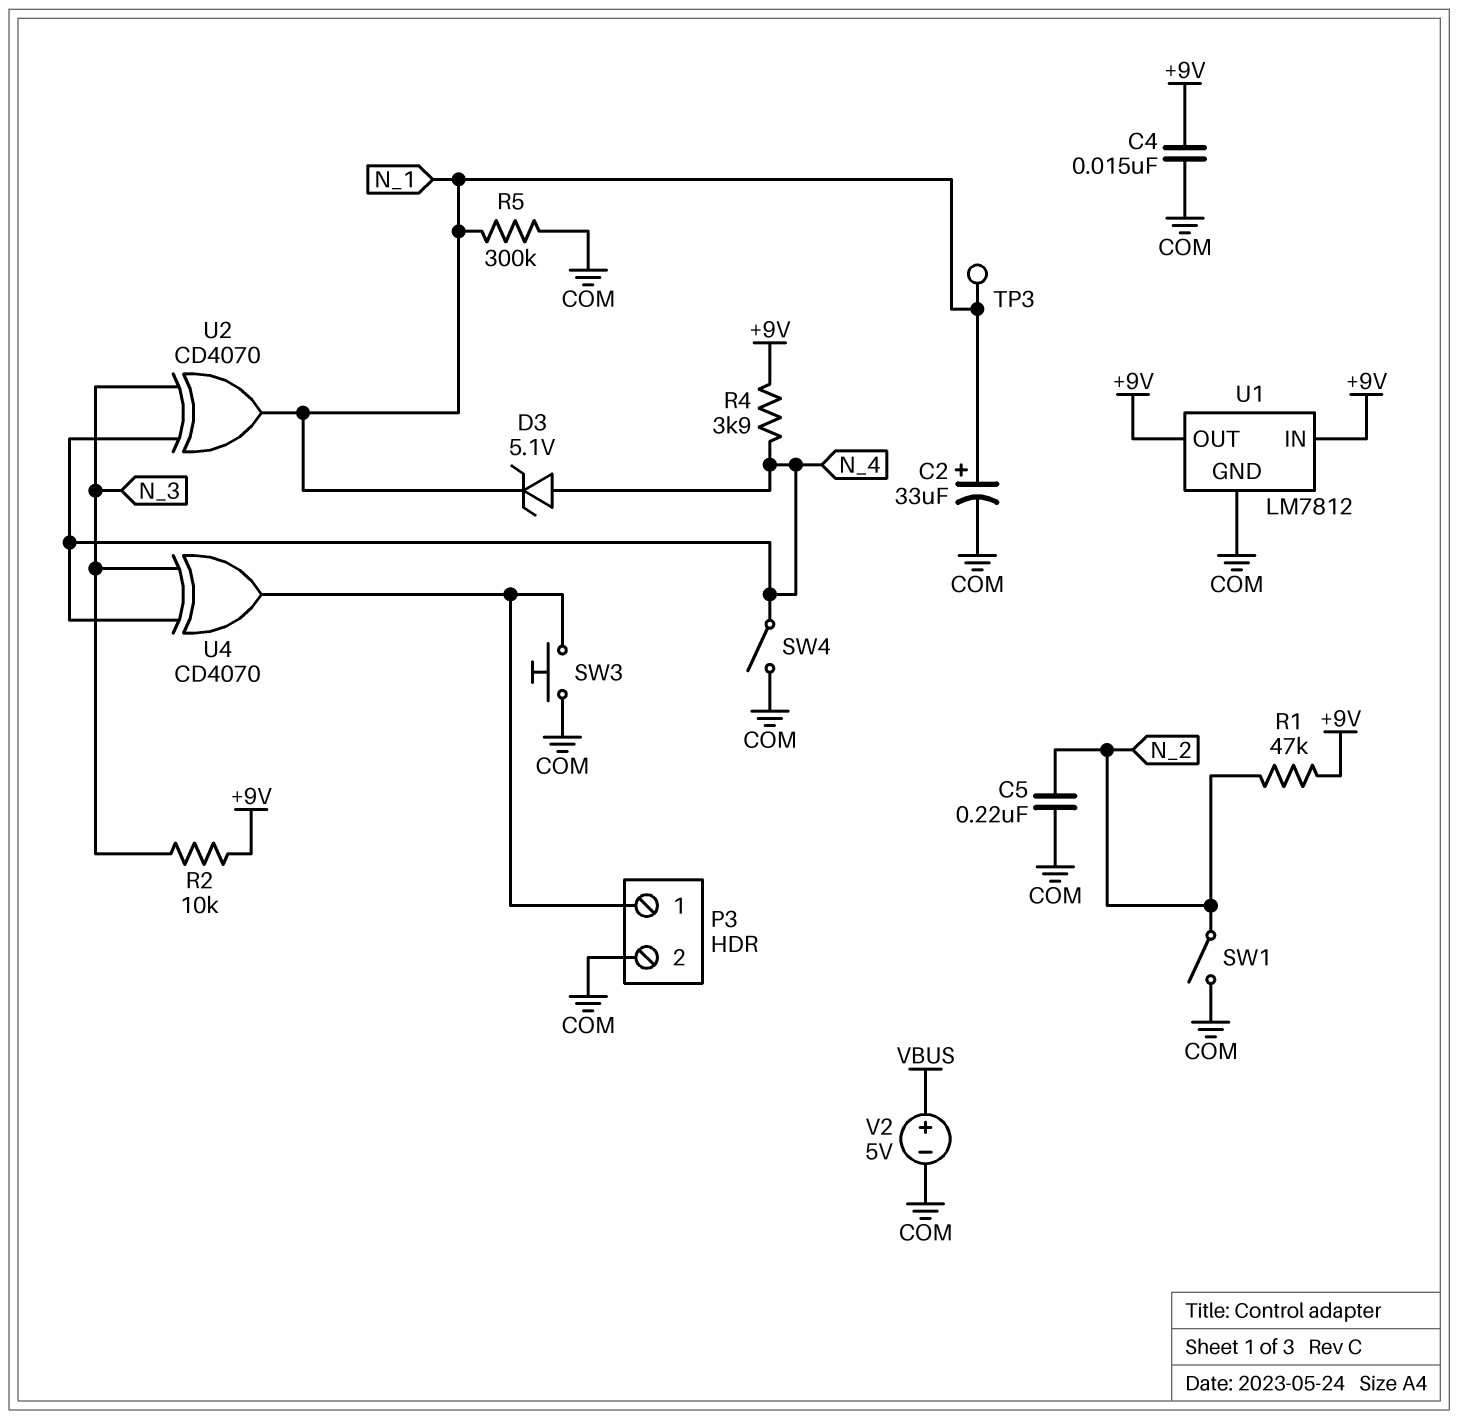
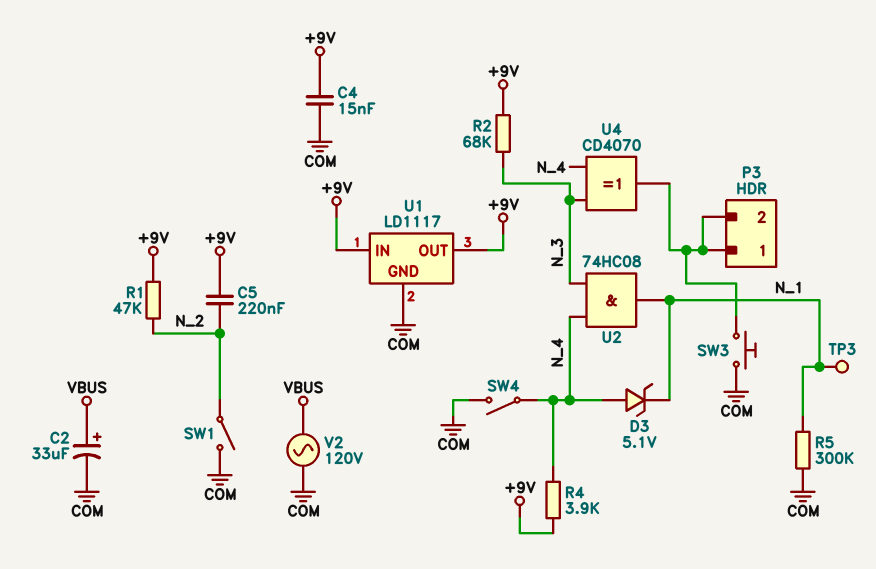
C2: 33uF (plus N_1, minus COM) -> 33uF (plus VBUS, minus COM)
C5: 220nF (COM, N_2) -> 220nF (+9V, N_2)
P3 pin 2: COM -> P3/1
R2: 10k (+9V, N_3) -> 68k (+9V, N_3)
U1: LM7812 -> LD1117
U2: XOR CD4070 (in N_3, in N_4, out N_1) -> AND 74HC08 (in N_3, in N_4, out N_1)
V2: 5V (plus VBUS, minus COM) -> AC 120V (COM, VBUS)

